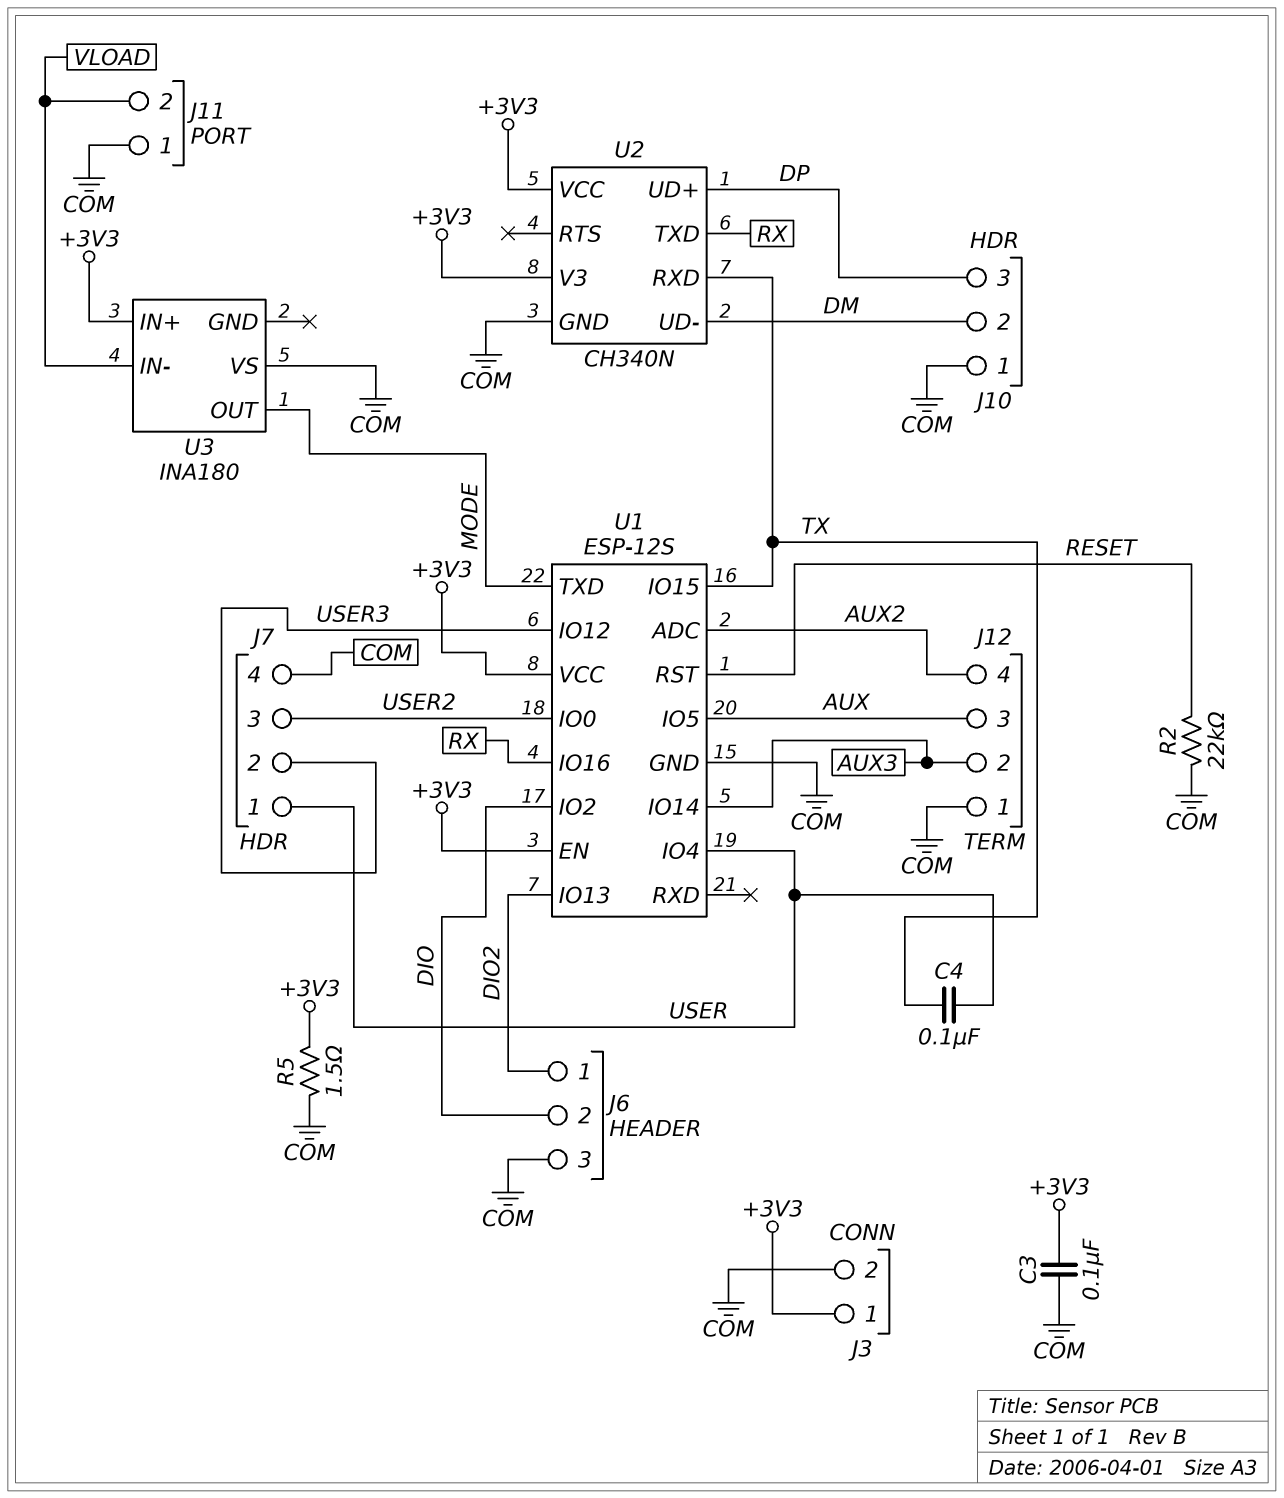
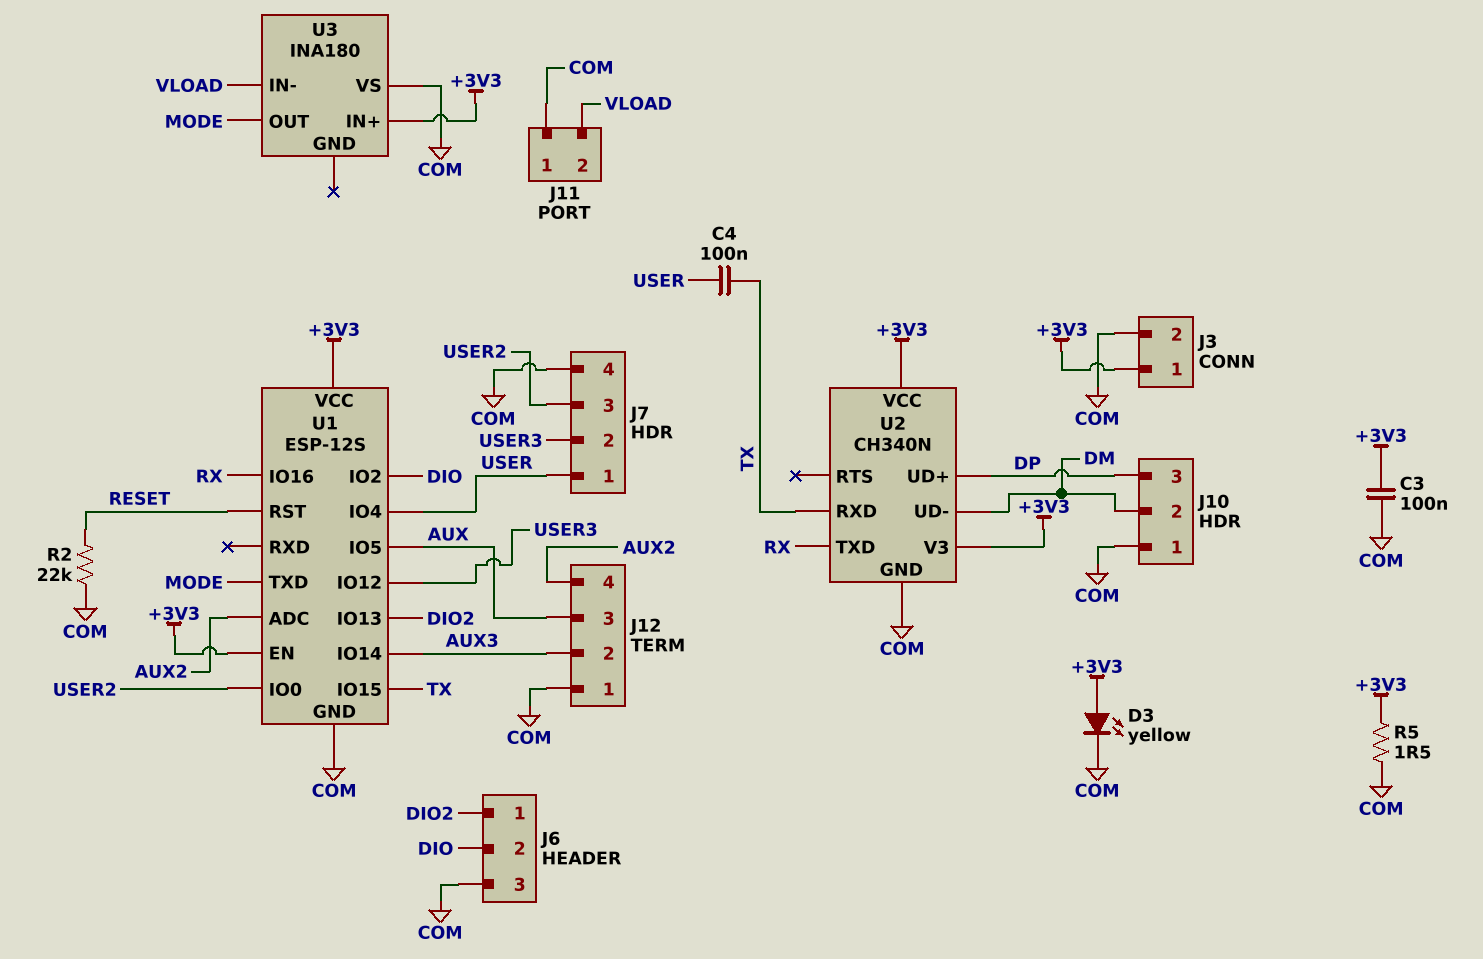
D3: none -> LED yellow (A +3V3, K COM)

